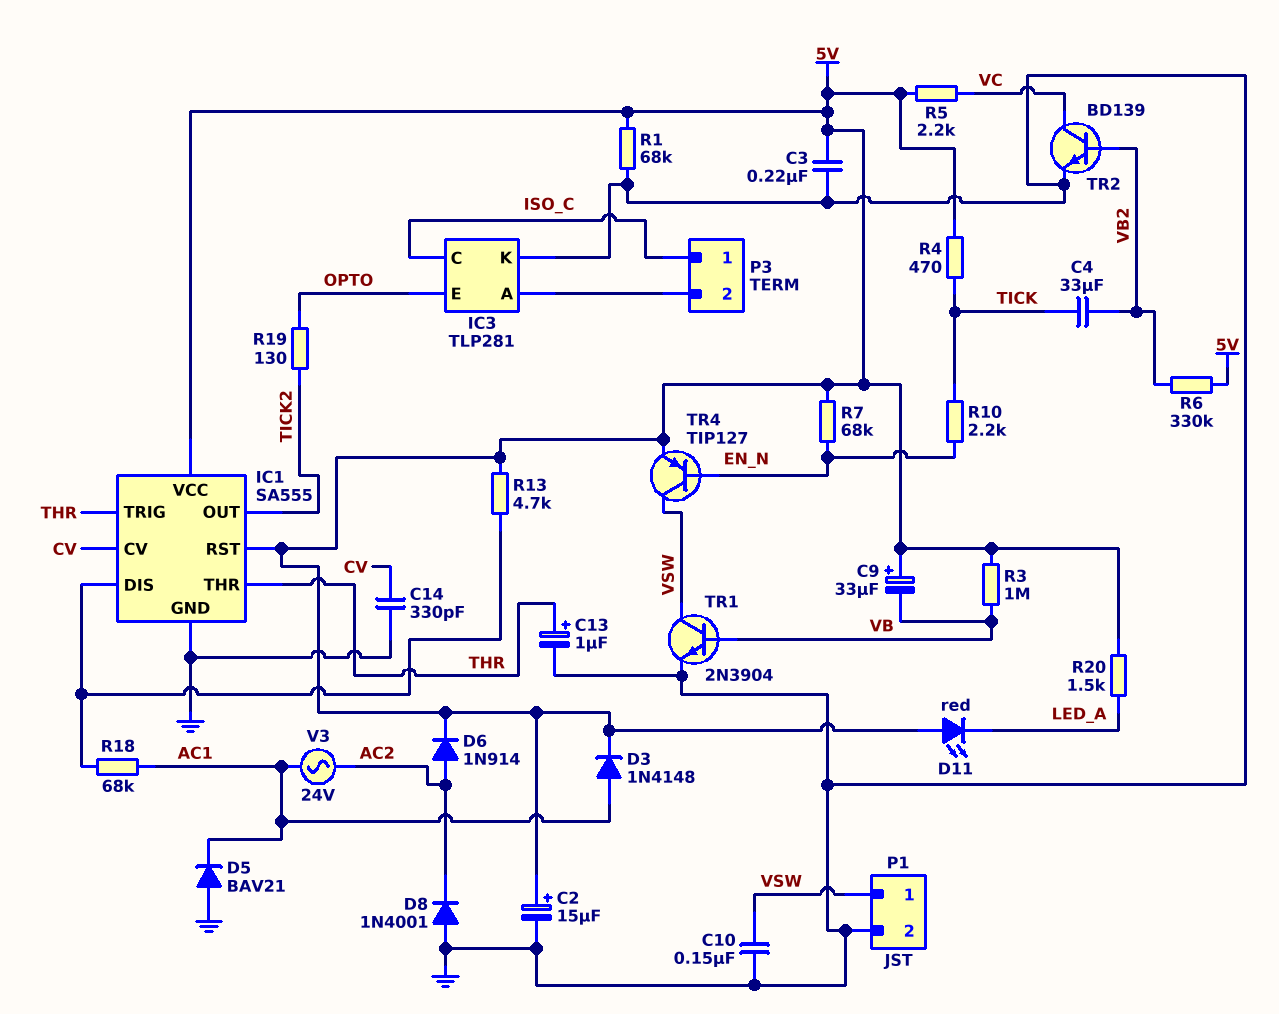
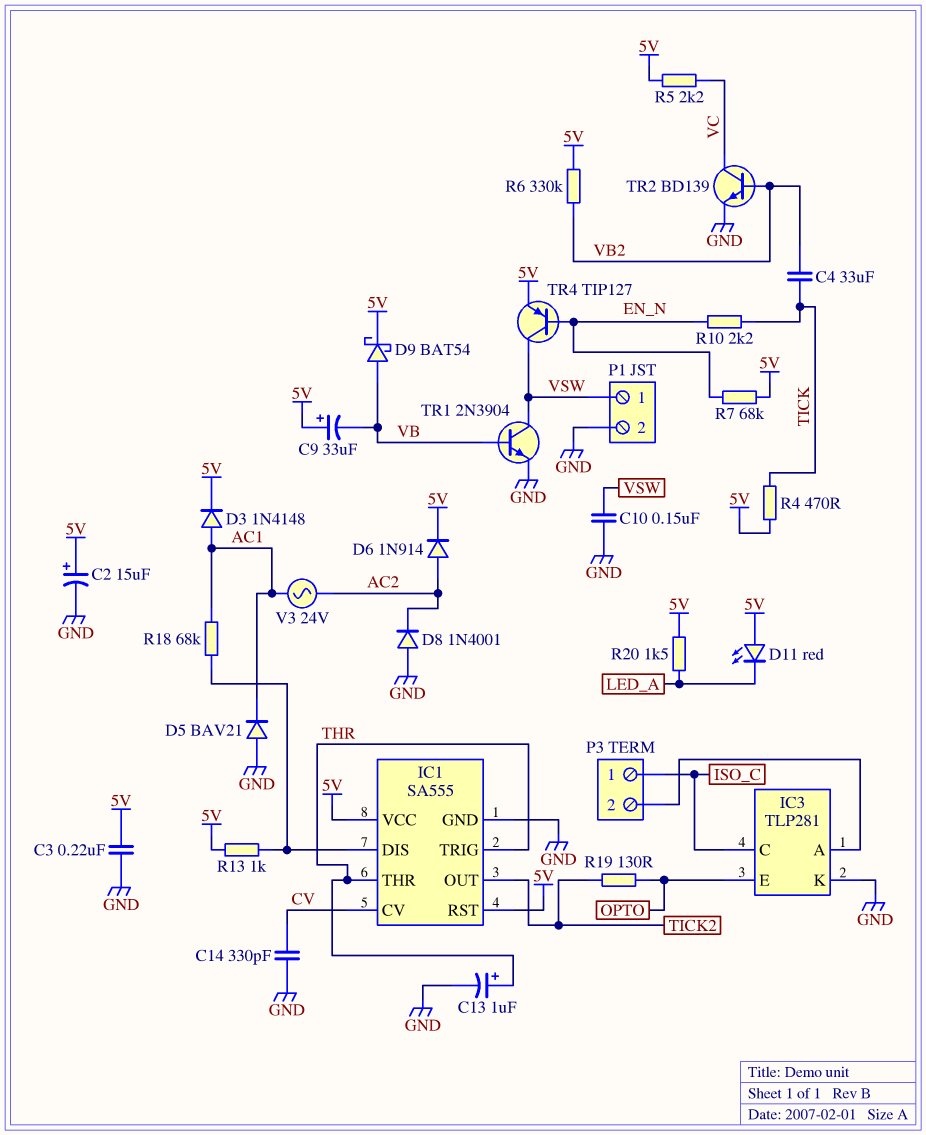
D9: none -> schottky BAT54 (A VB, K 5V)
R1: 68k (5V, GND) -> none
R3: 1M (5V, VB) -> none
R13: 4.7k (5V, IC1/DIS) -> 1k (5V, IC1/DIS)

